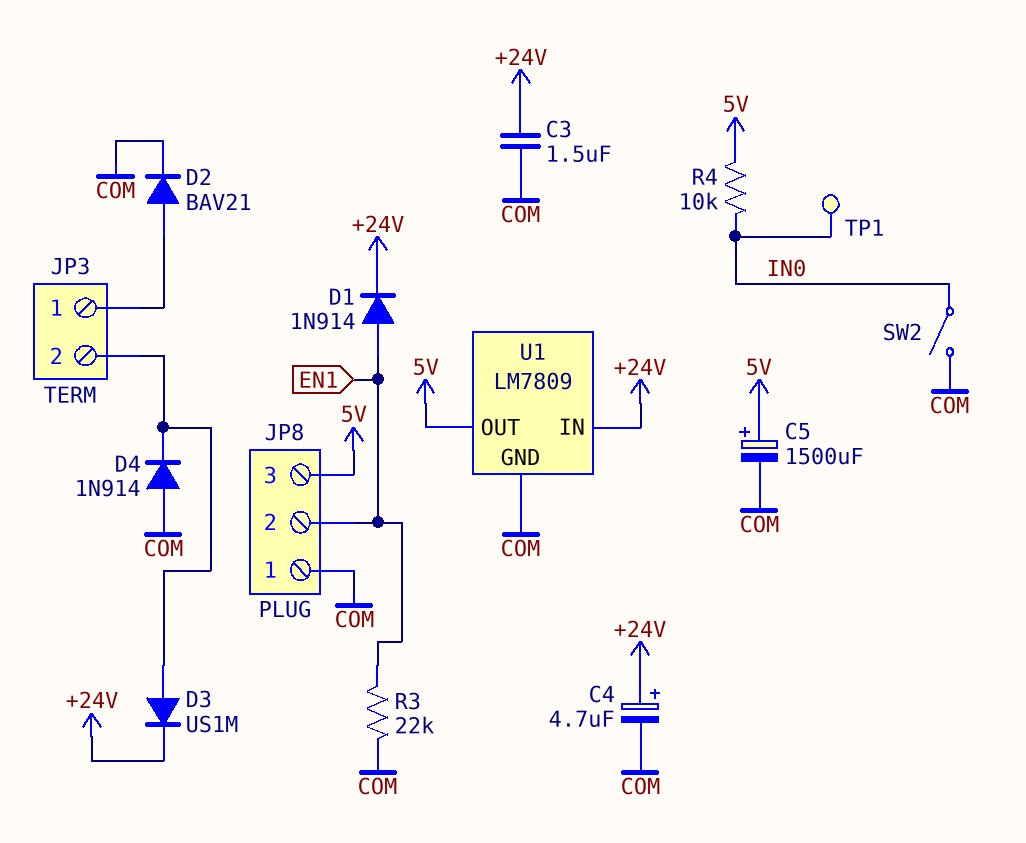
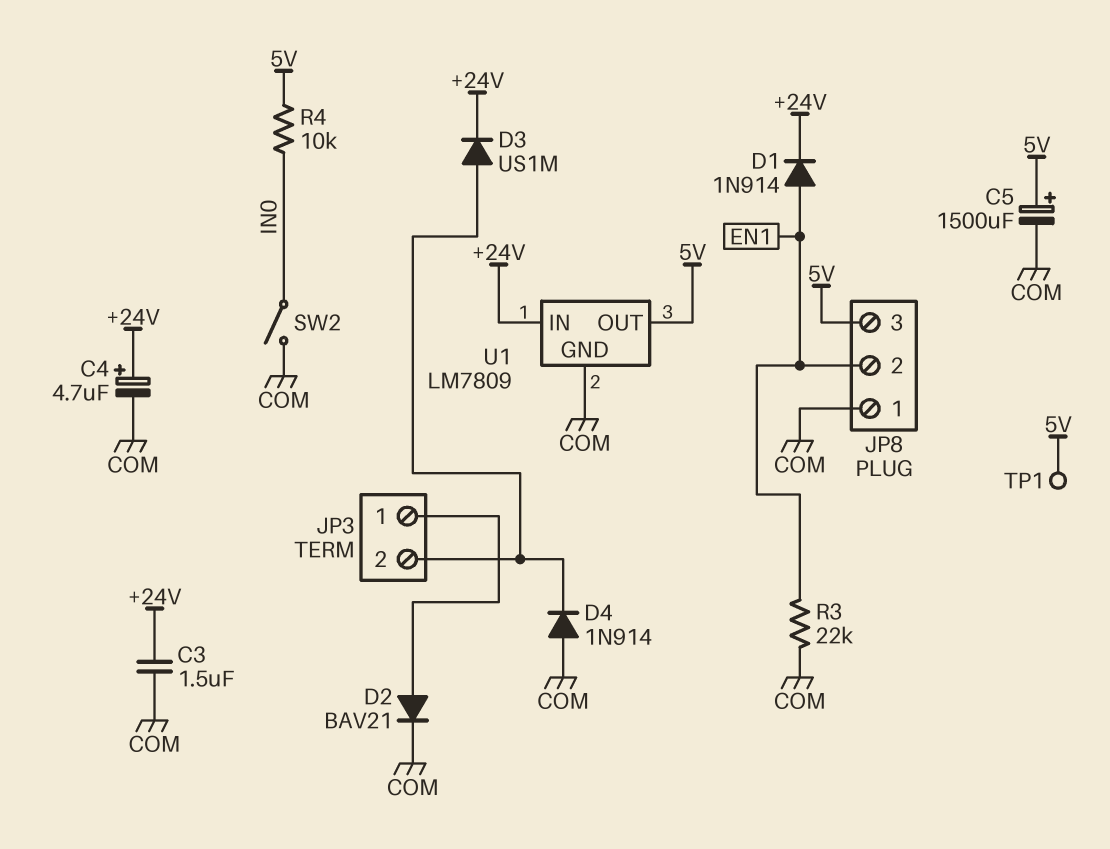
TP1: test point (IN0) -> test point (5V)

